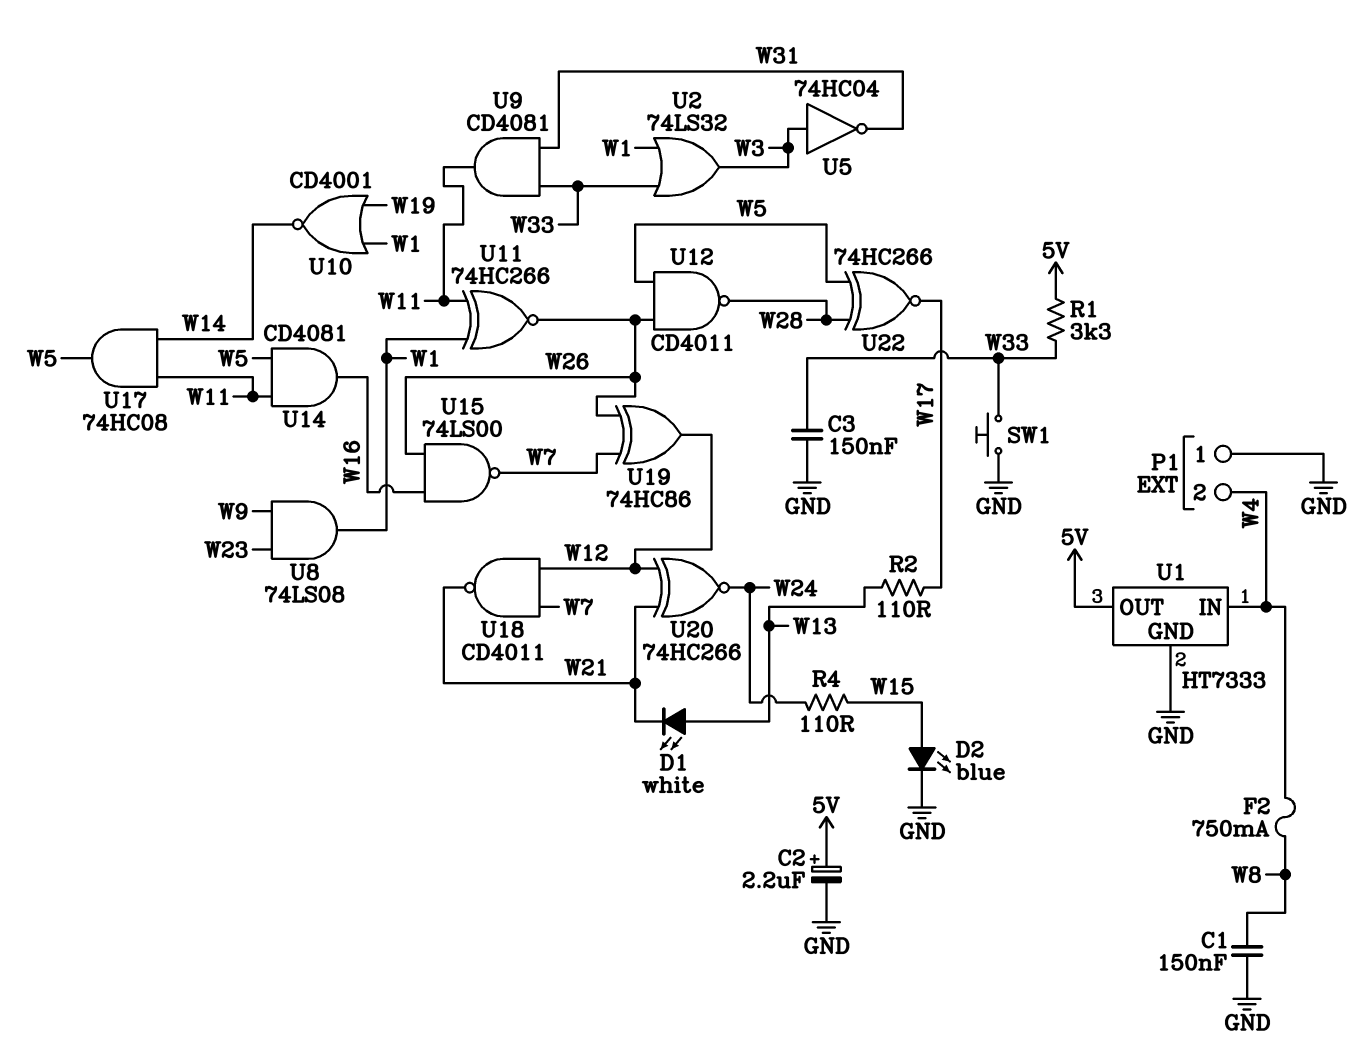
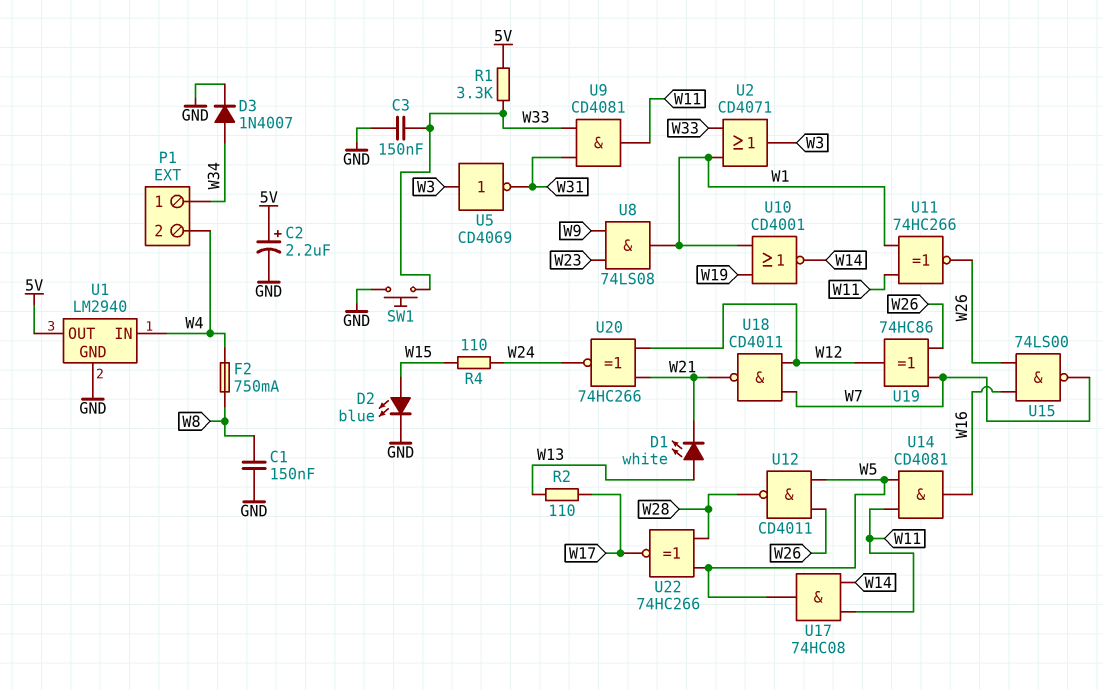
D3: none -> diode 1N4007 (A W34, K GND)
P1 pin 1: GND -> W34
U1: HT7333 -> LM2940
U2: OR 74LS32 (in W1, in W33, out W3) -> OR CD4071 (in W1, in W33, out W3)
U5: NOT 74HC04 (in W3, out W31) -> NOT CD4069 (in W3, out W31)

